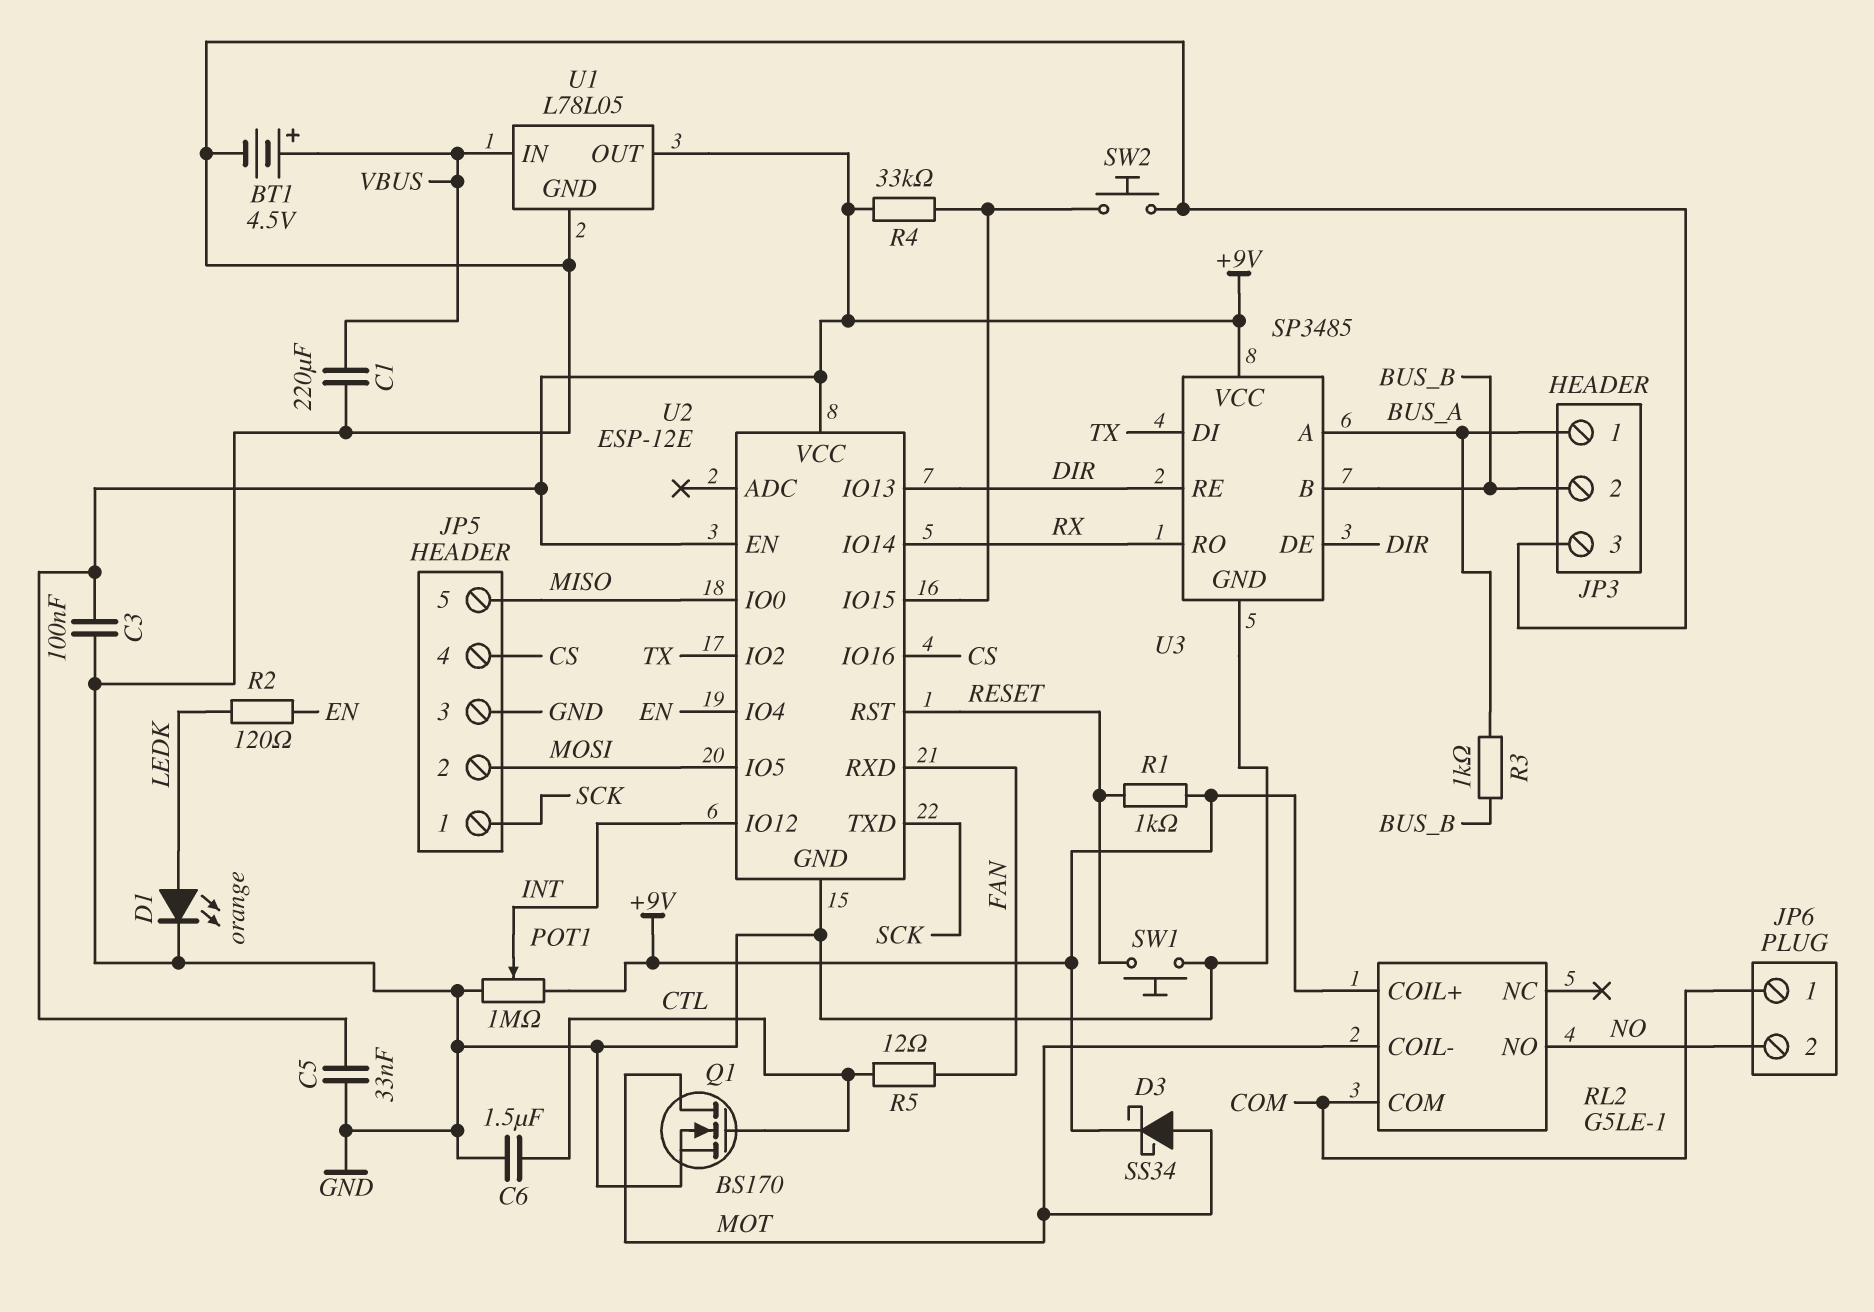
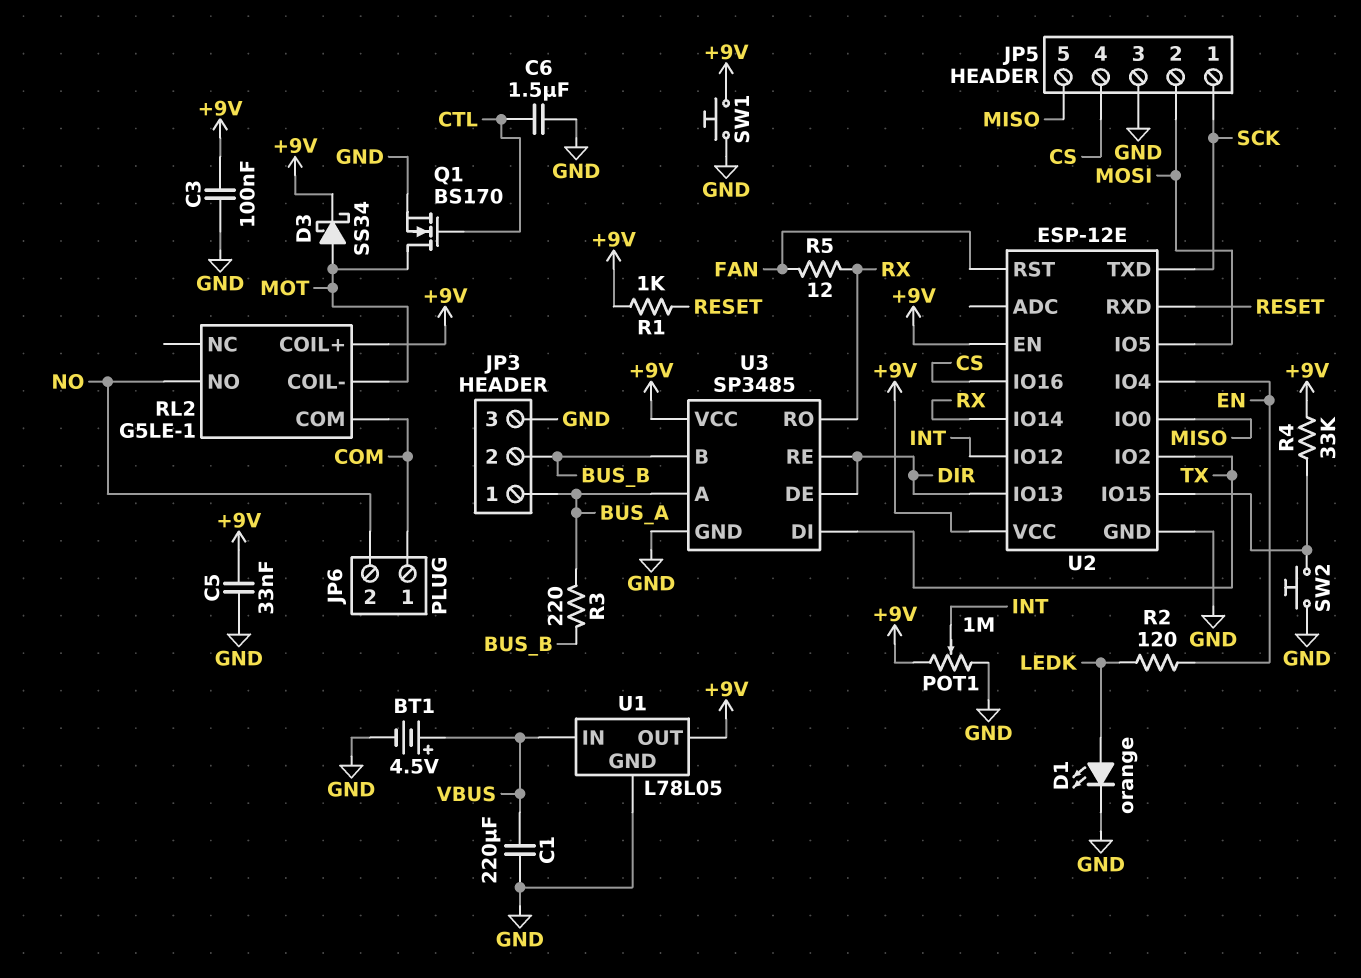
R3: 1k (BUS_A, BUS_B) -> 220 (BUS_A, BUS_B)
R5: 12 (CTL, FAN) -> 12 (FAN, RX)
SW1: button (GND, RESET) -> button (+9V, GND)
U2 pin RST: RESET -> FAN
U2 pin RXD: FAN -> RESET

